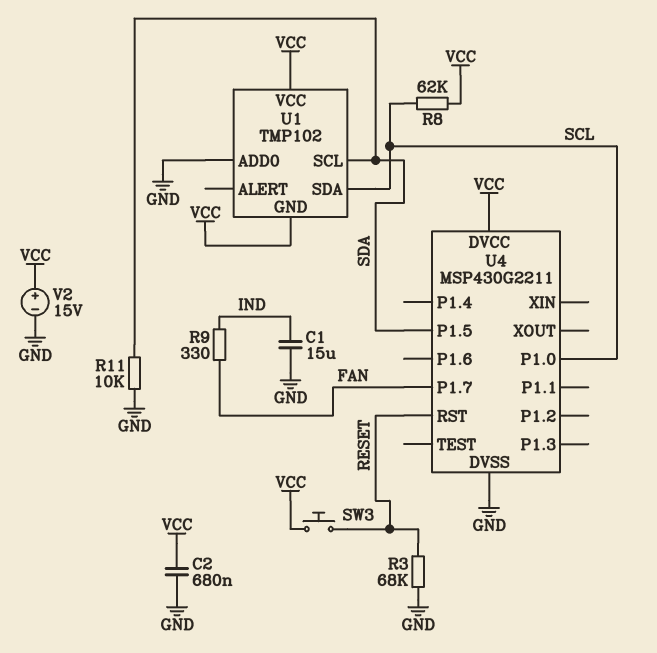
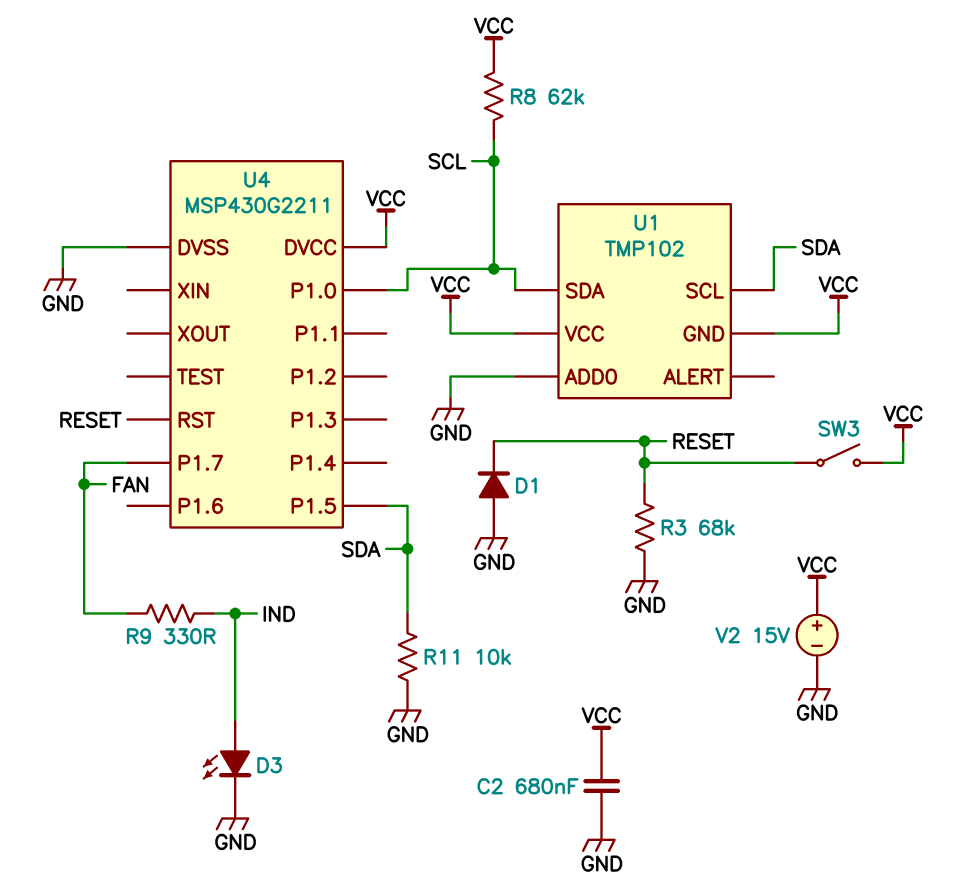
C1: 15uF (GND, IND) -> none
D1: none -> diode (A GND, K RESET)
D3: none -> LED (A IND, K GND)
SW3: button (RESET, VCC) -> switch (RESET, VCC)

